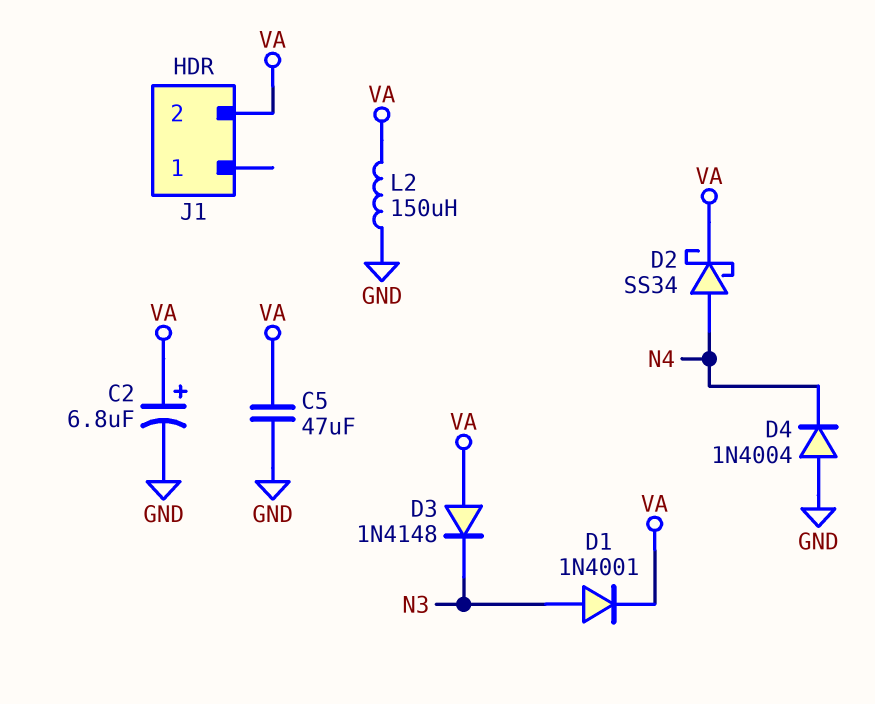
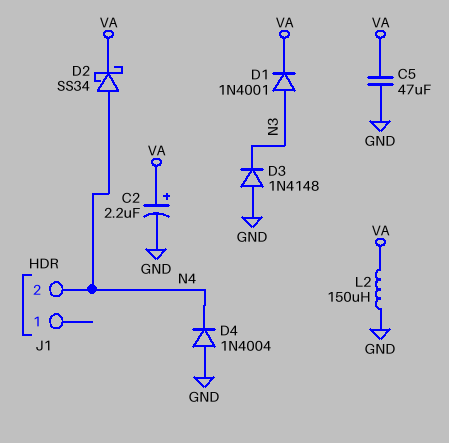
C2: 6.8uF (plus VA, minus GND) -> 2.2uF (plus VA, minus GND)
D3: diode 1N4148 (A VA, K N3) -> diode 1N4148 (A GND, K N3)
J1 pin 2: VA -> N4

